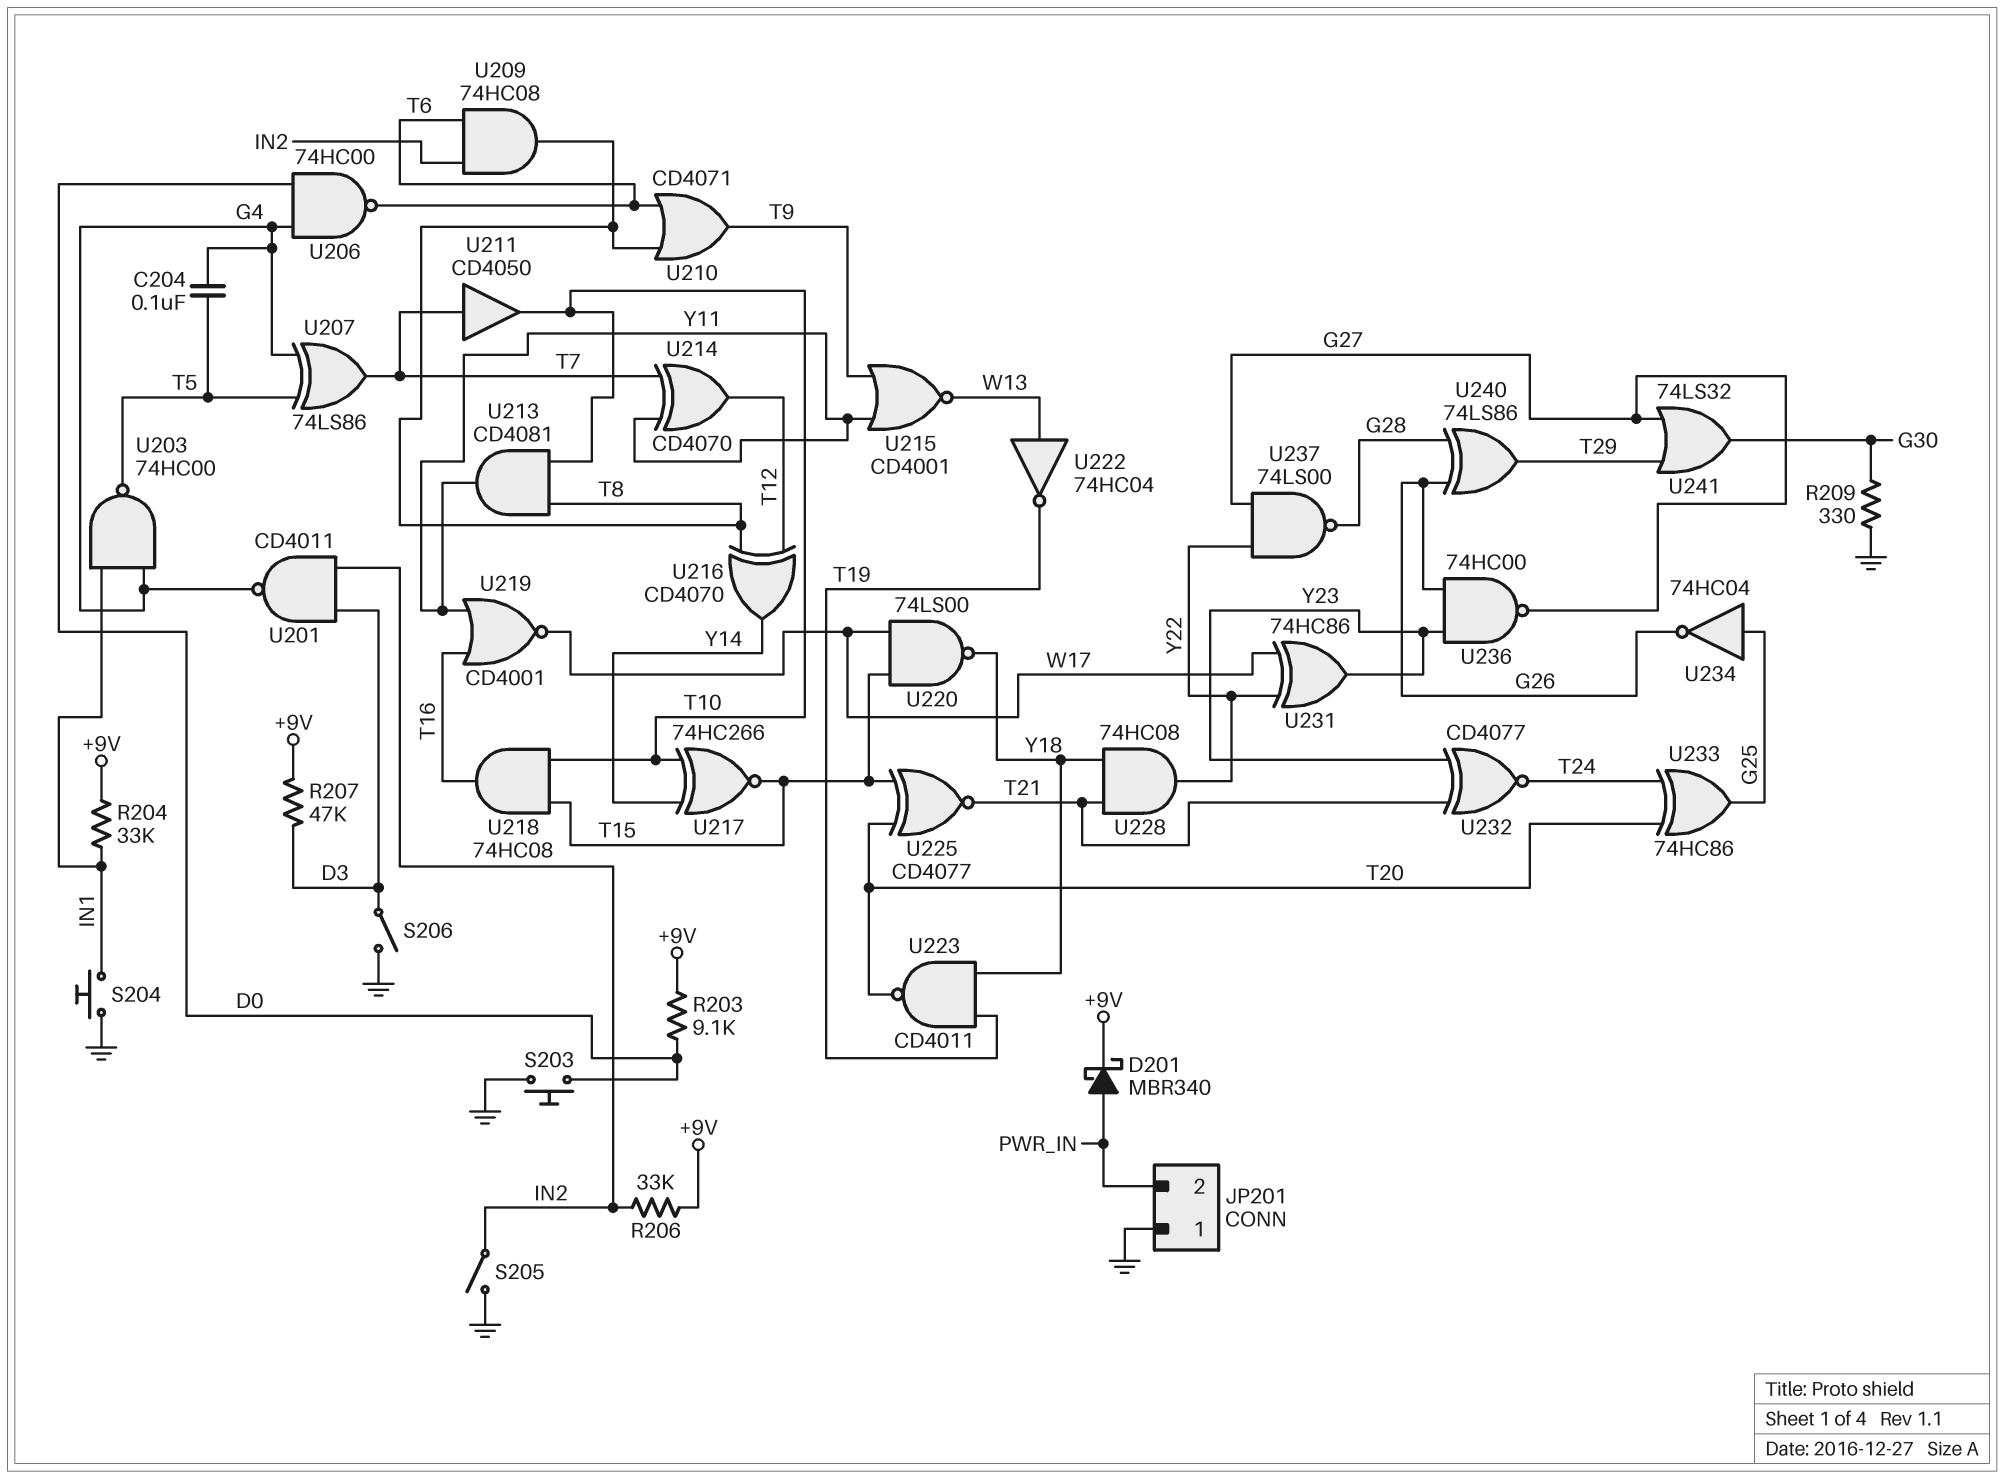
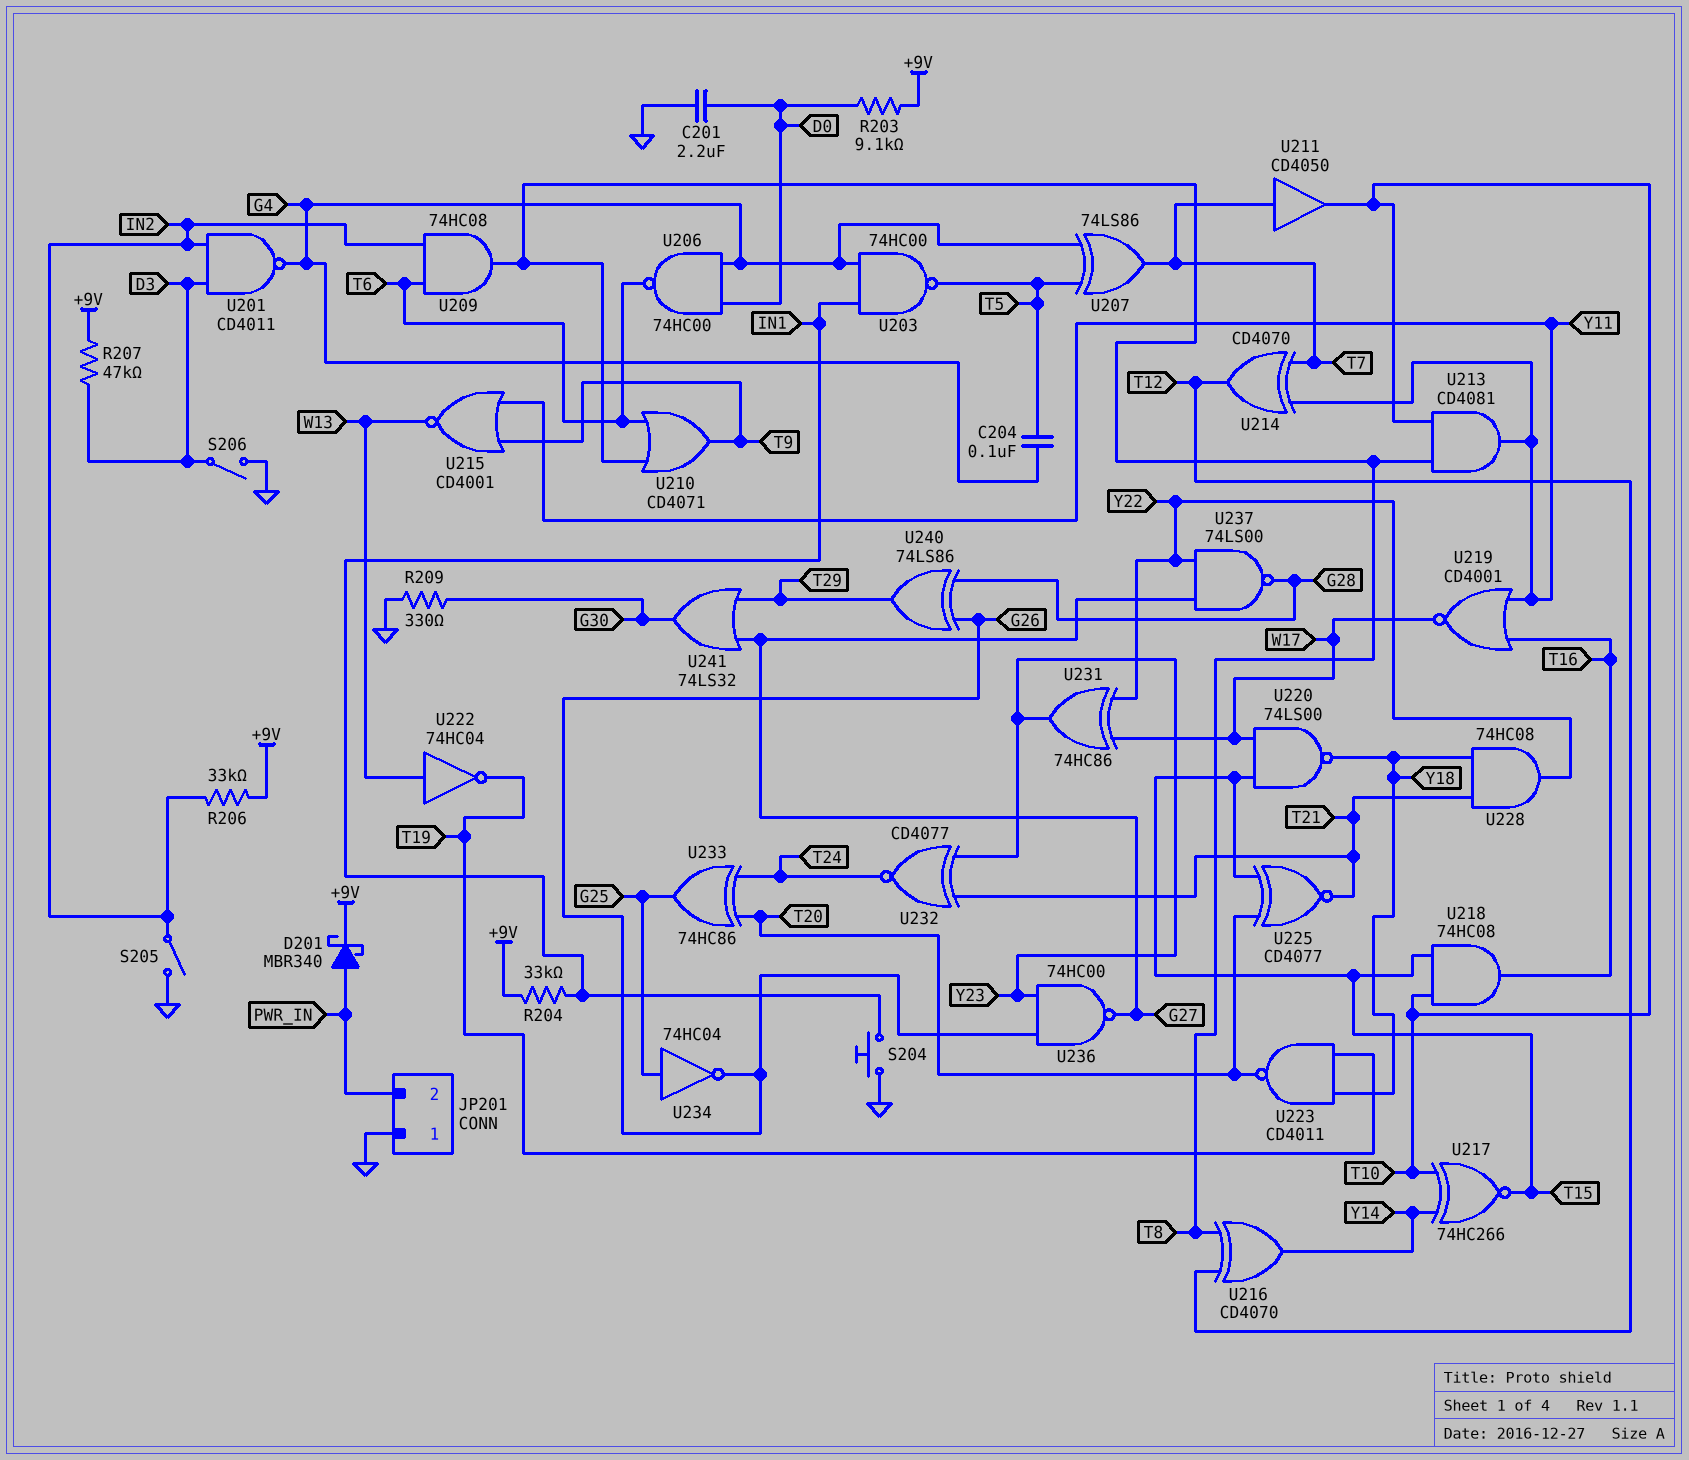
C201: none -> 2.2uF (D0, GND)
S203: button (D0, GND) -> none

